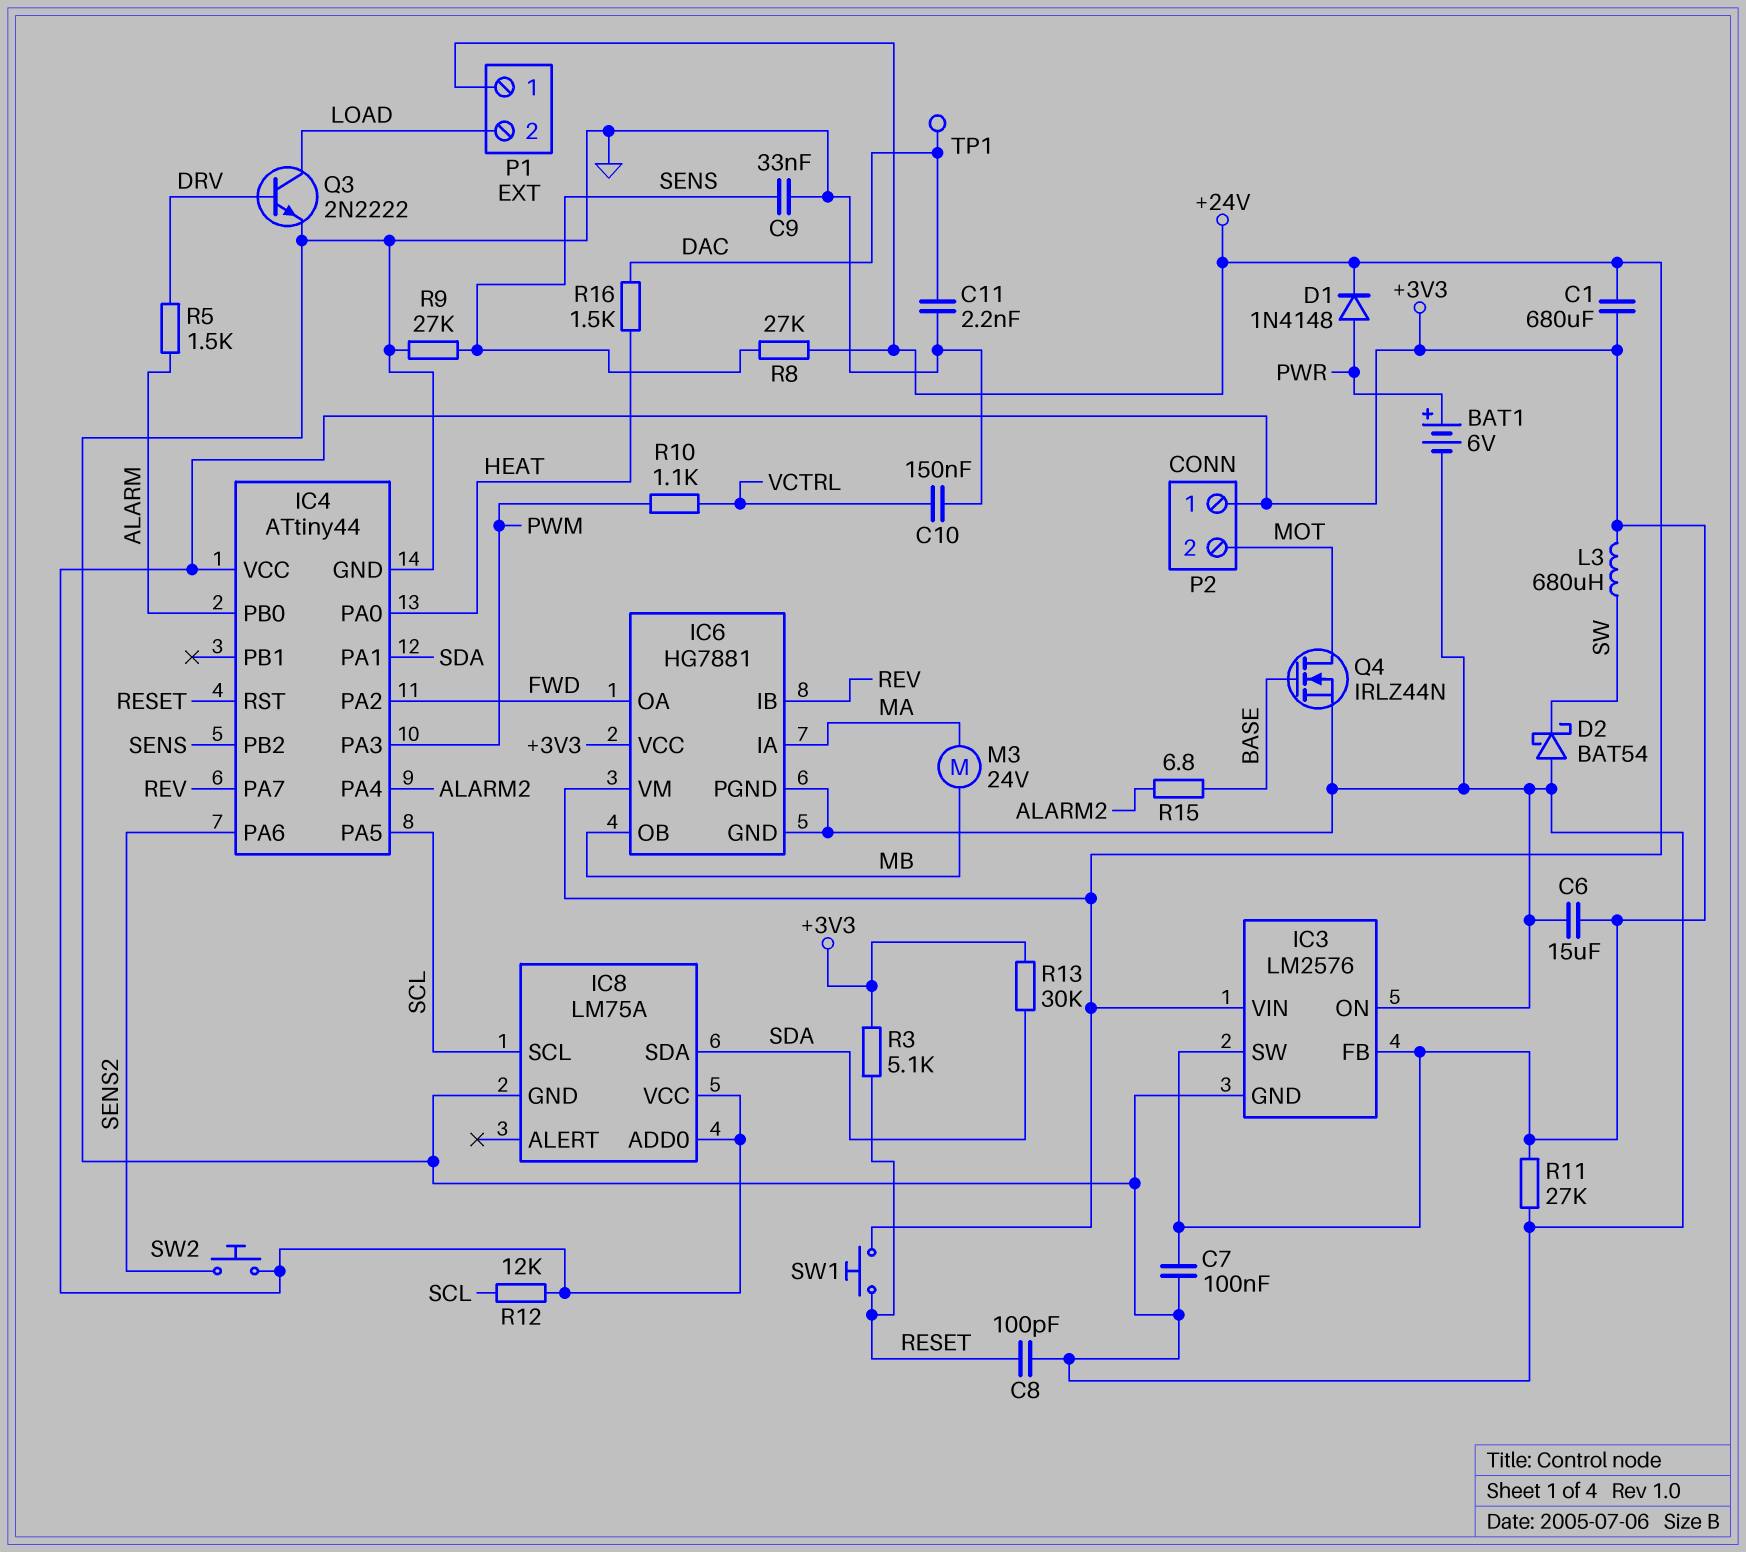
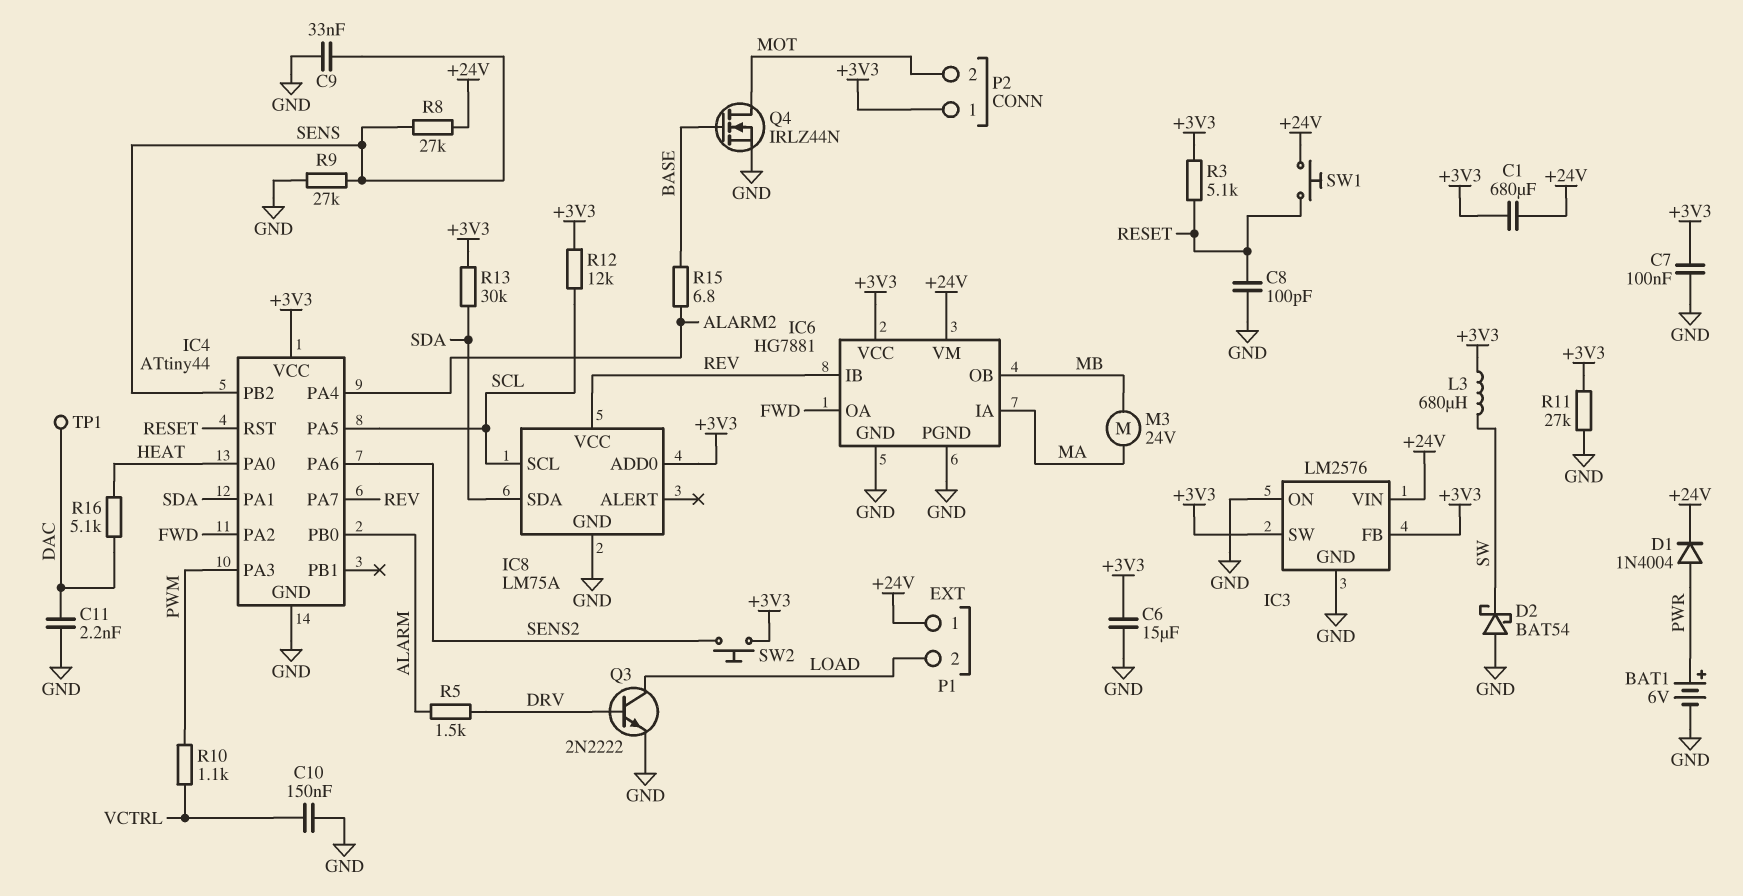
D1: diode 1N4148 (A PWR, K +24V) -> diode 1N4004 (A PWR, K +24V)
IC8 pin VCC: +3V3 -> REV
R16: 1.5k (DAC, HEAT) -> 5.1k (DAC, HEAT)

